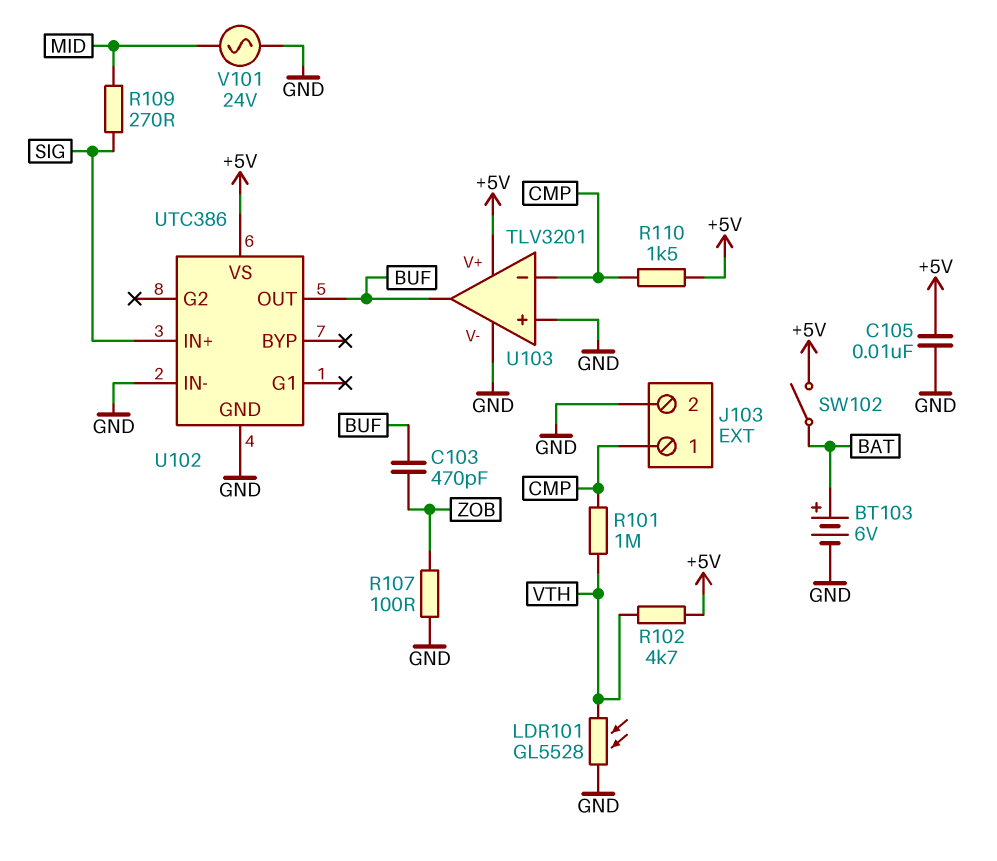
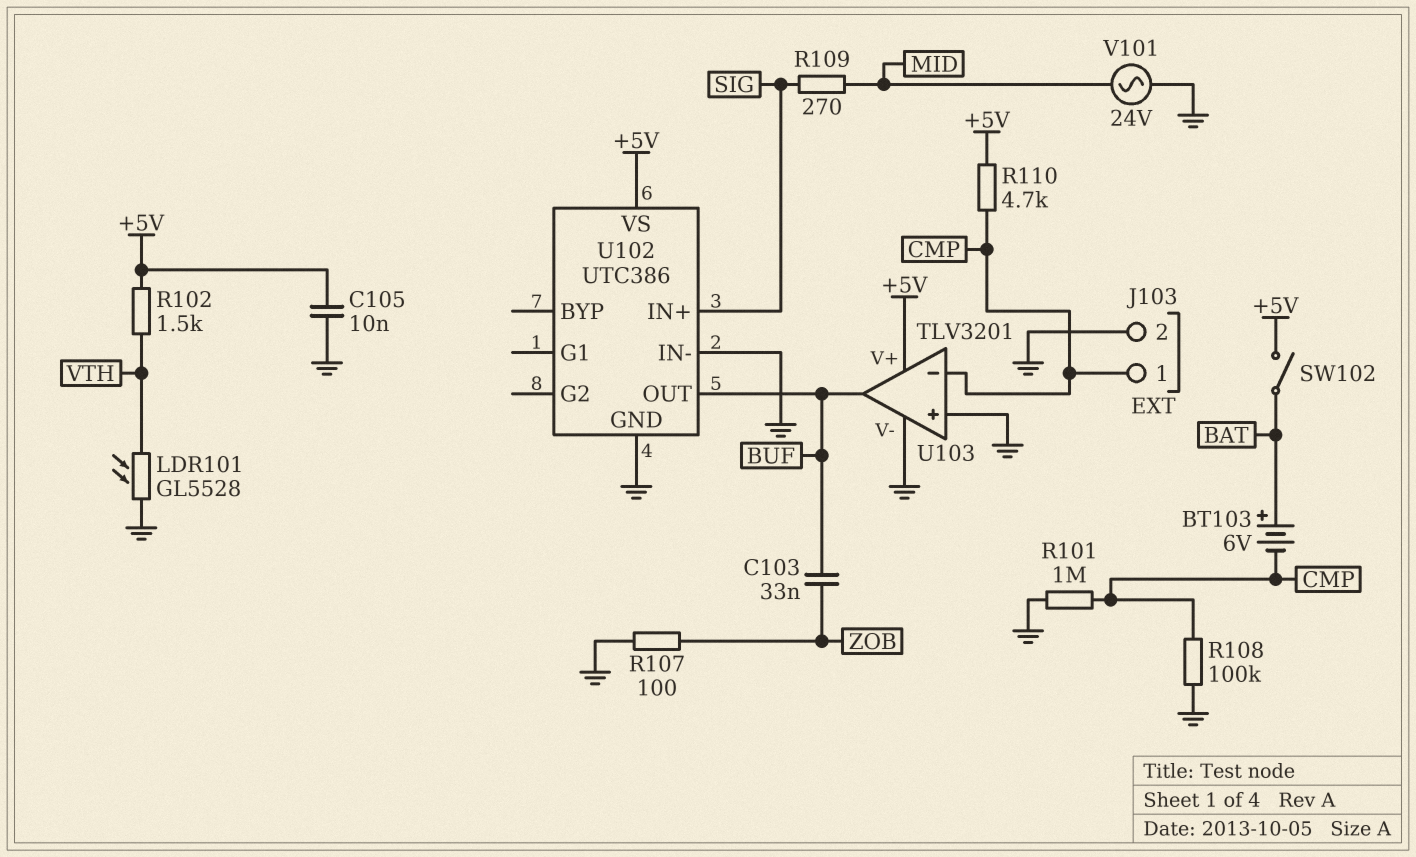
BT103: 6V (plus BAT, minus GND) -> 6V (plus BAT, minus CMP)
C103: 470pF (BUF, ZOB) -> 33nF (BUF, ZOB)
R101: 1M (CMP, VTH) -> 1M (CMP, GND)
R102: 4.7k (+5V, VTH) -> 1.5k (+5V, VTH)
R108: none -> 100k (CMP, GND)
R110: 1.5k (+5V, CMP) -> 4.7k (+5V, CMP)

